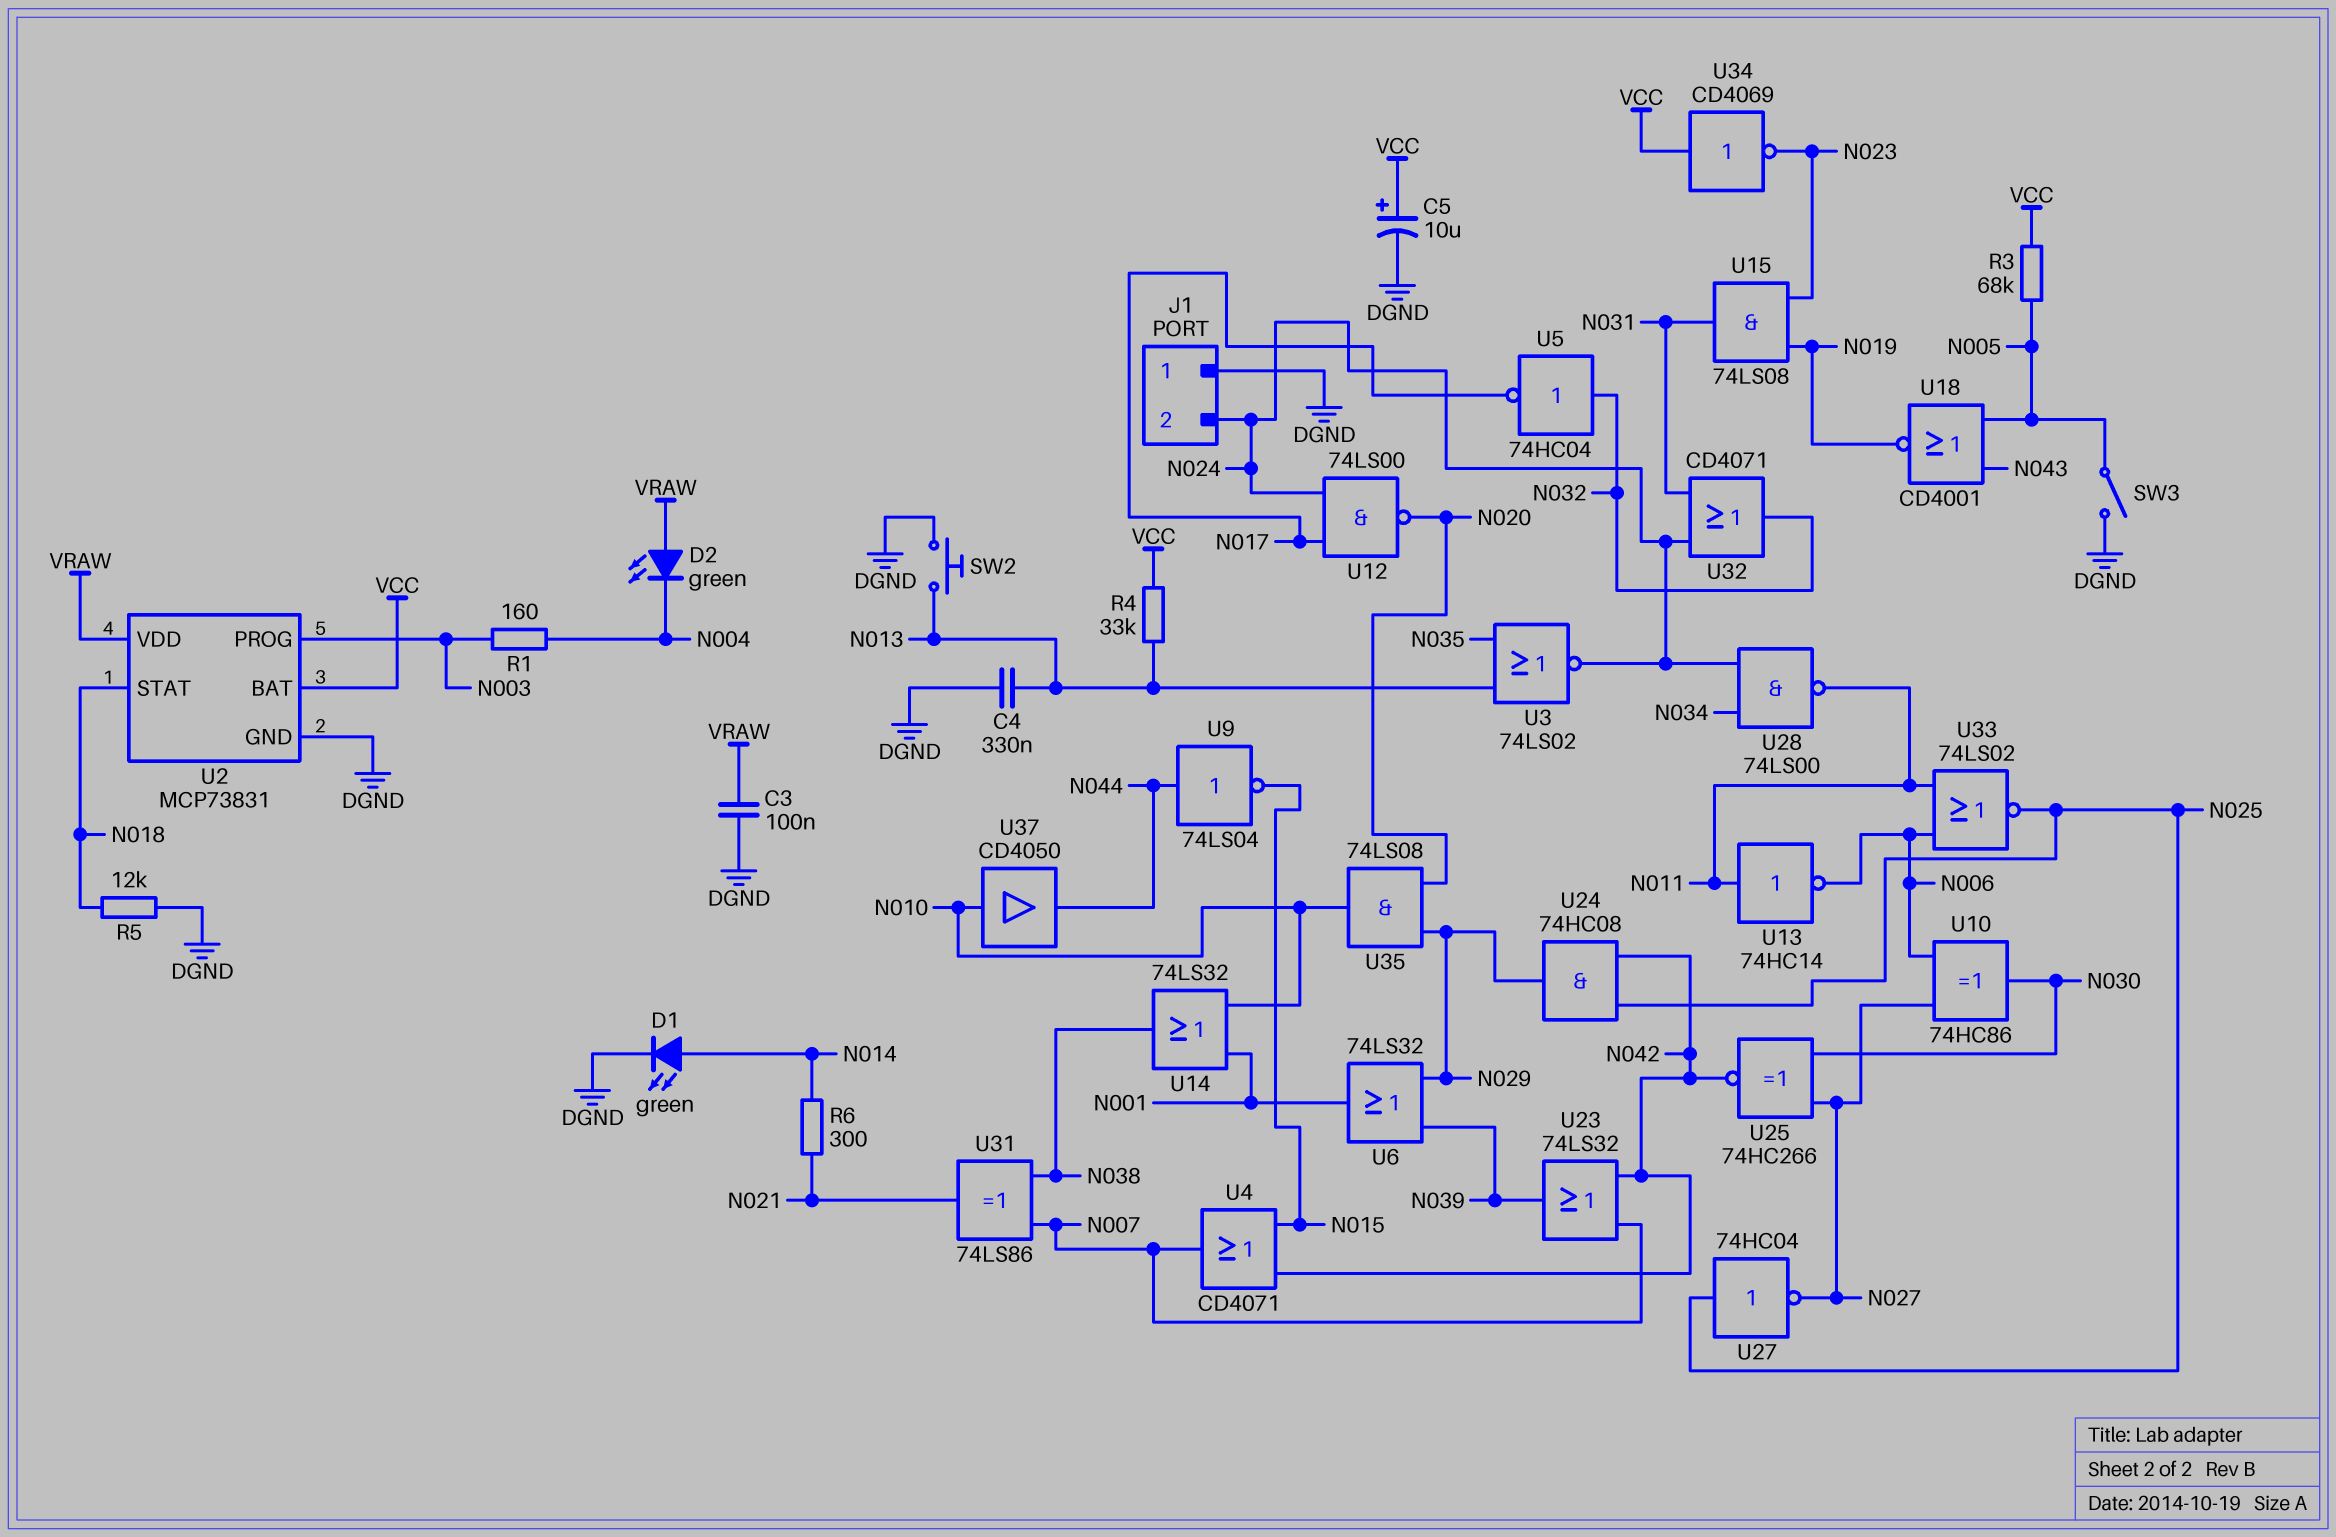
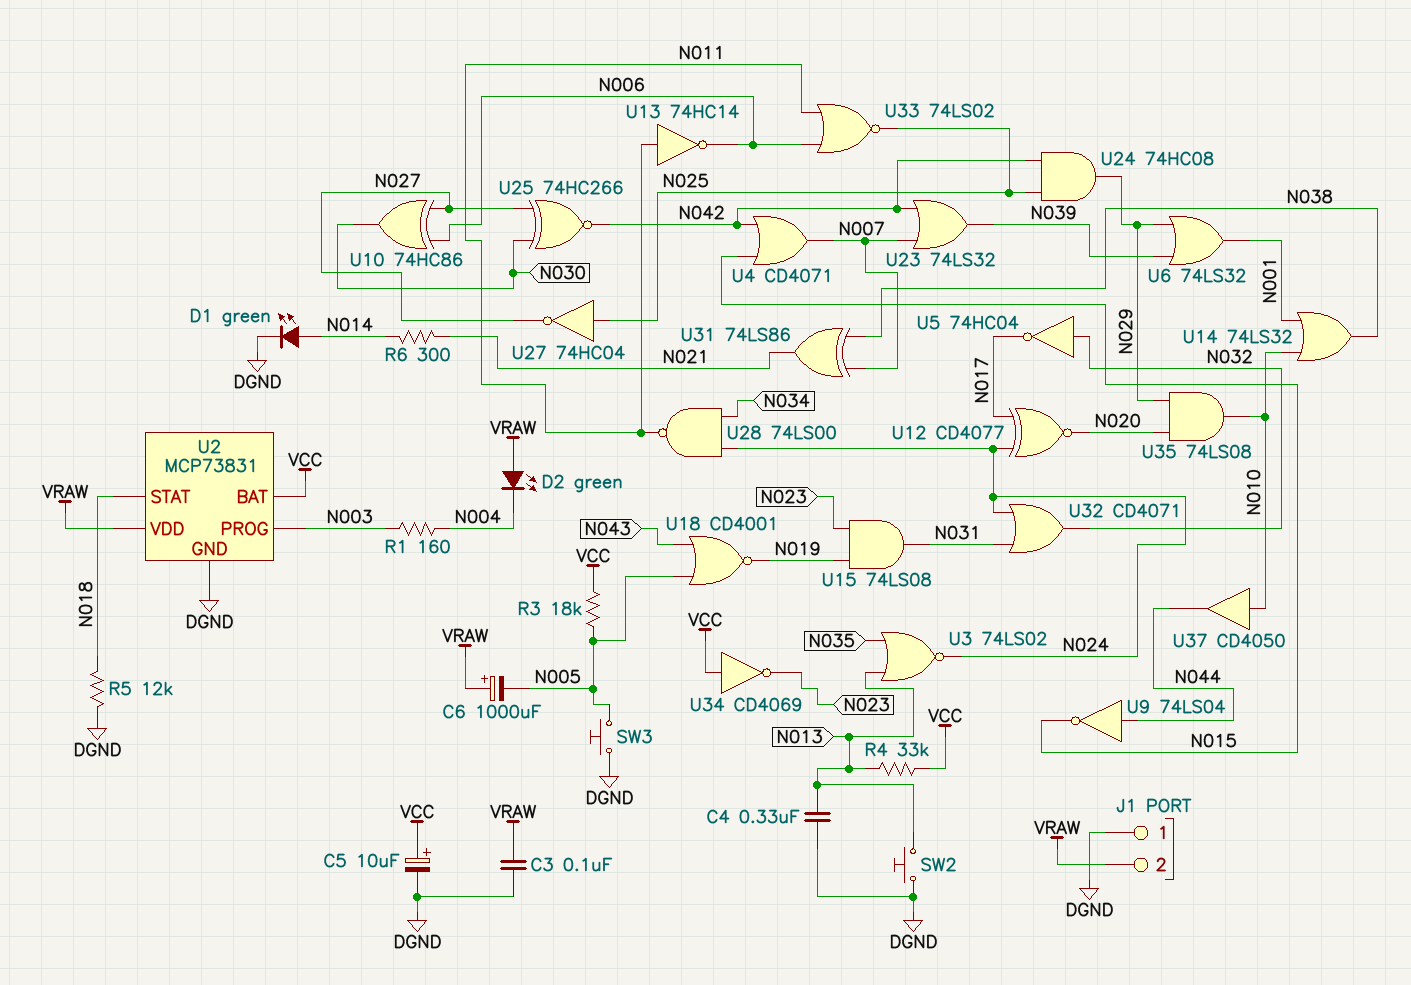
C6: none -> 1000uF (plus VRAW, minus N005)
J1 pin 2: N024 -> VRAW
R3: 68k (N005, VCC) -> 18k (N005, VCC)
SW3: switch (DGND, N005) -> button (DGND, N005)
U12: NAND 74LS00 (in N017, in N024, out N020) -> XNOR CD4077 (in N017, in N024, out N020)

